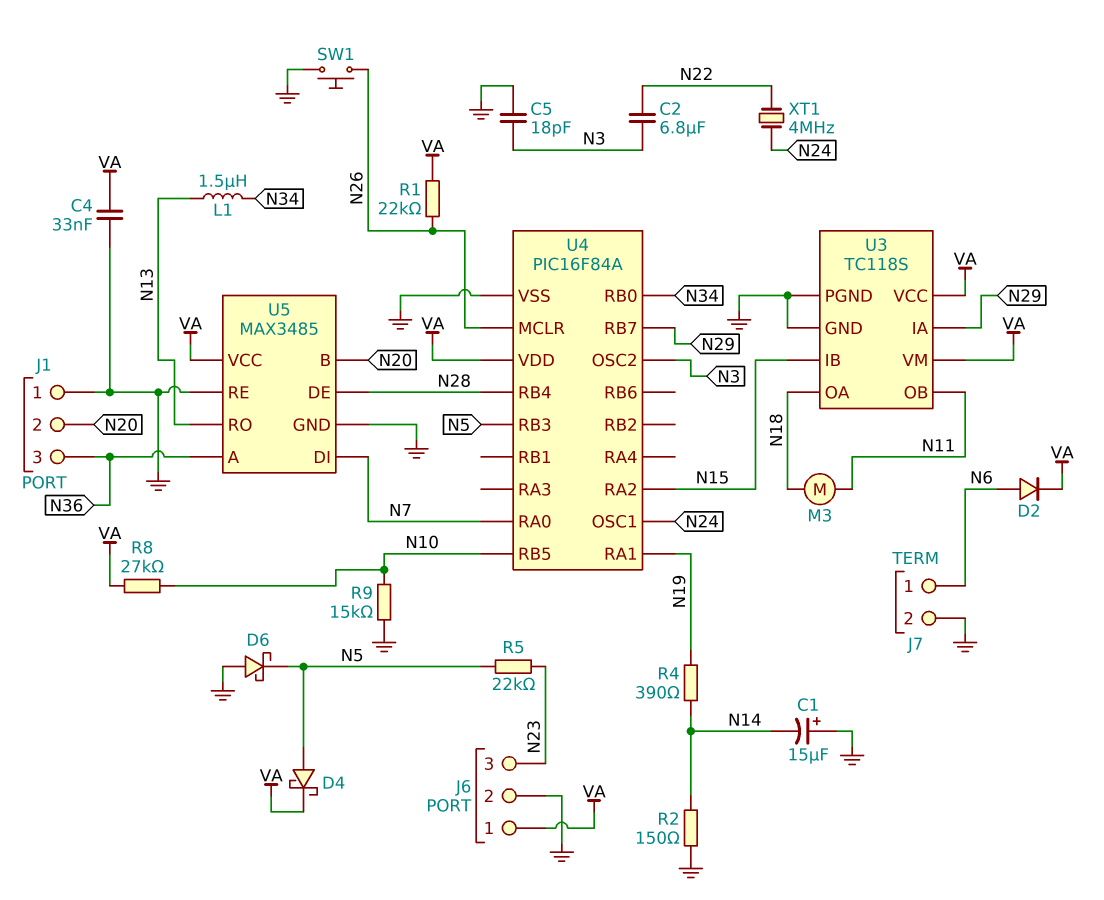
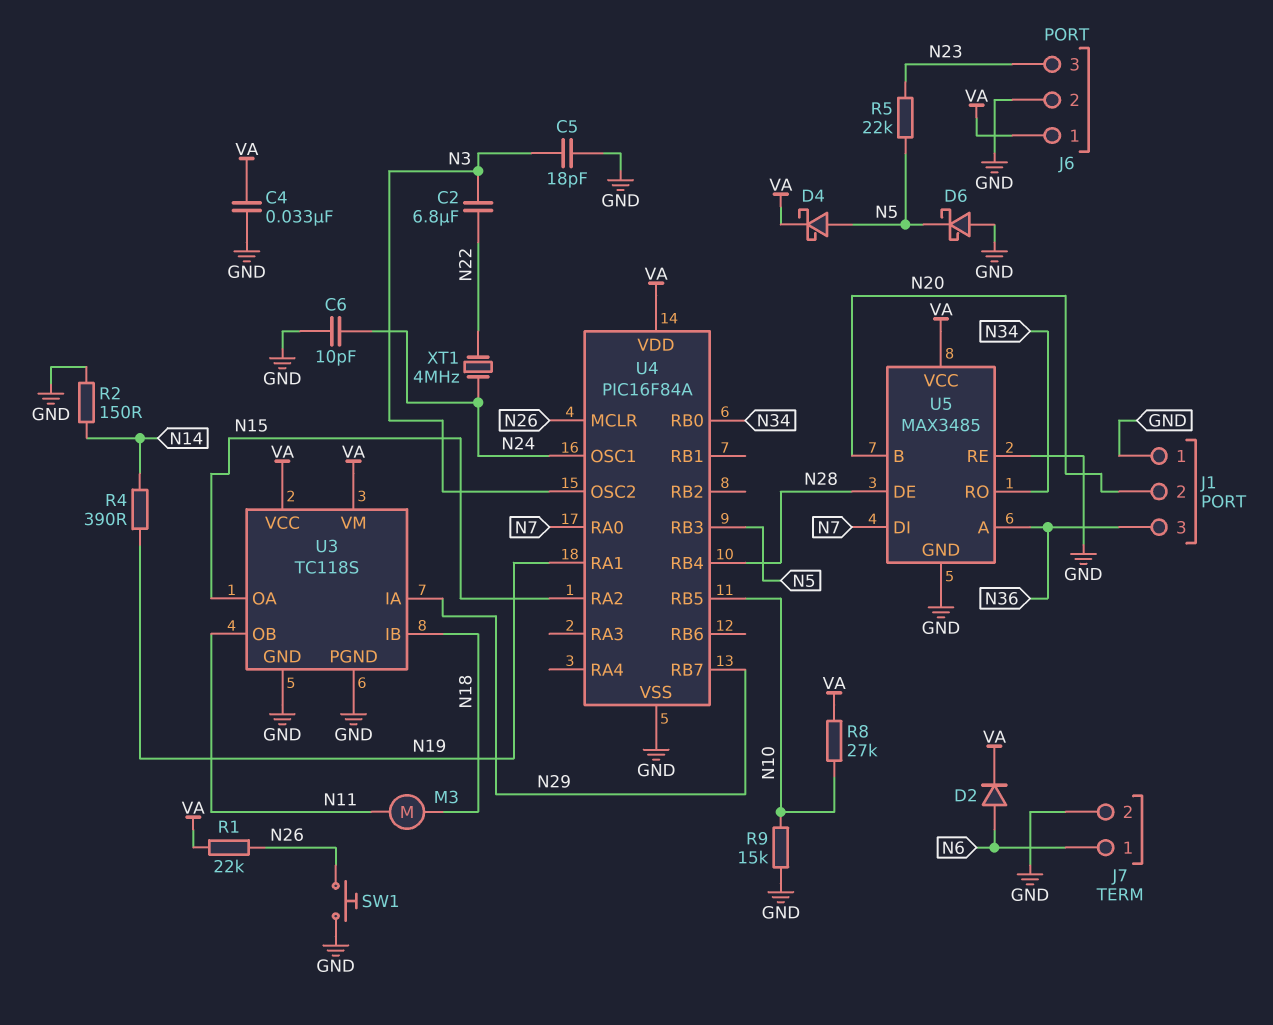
C1: 15uF (plus GND, minus N14) -> none
C6: none -> 10pF (GND, N24)
L1: 1.5uH (N13, N34) -> none
U3 pin IB: N15 -> N18
U3 pin OA: N18 -> N15
U5 pin RO: N13 -> N34

